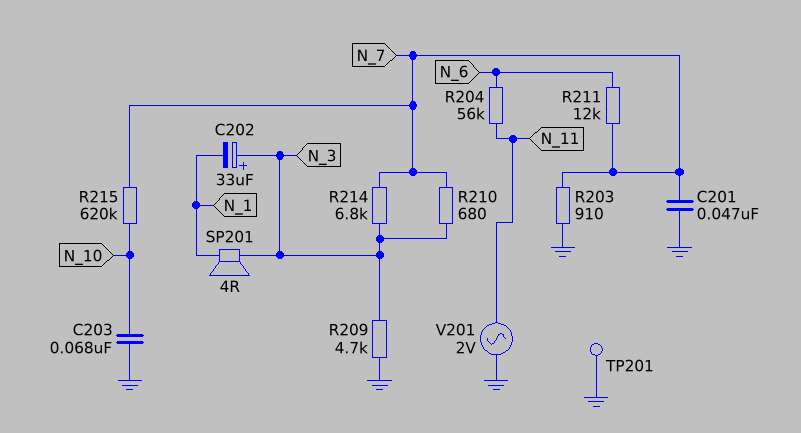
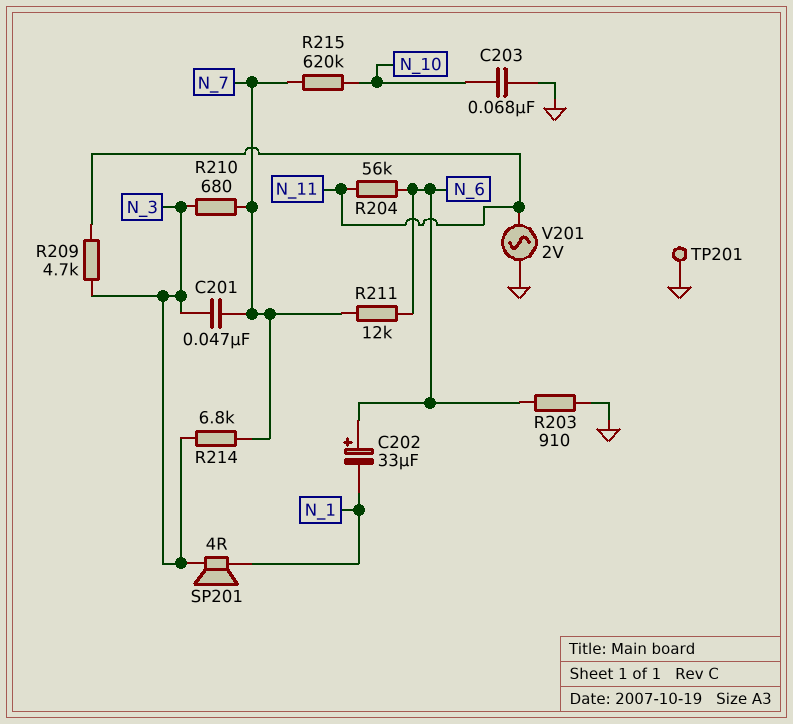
C201: 47nF (GND, N_7) -> 47nF (N_3, N_7)
C202: 33uF (plus N_3, minus N_1) -> 33uF (plus N_6, minus N_1)
R203: 910 (GND, N_7) -> 910 (GND, N_6)
R209: 4.7k (GND, N_3) -> 4.7k (N_3, N_11)

